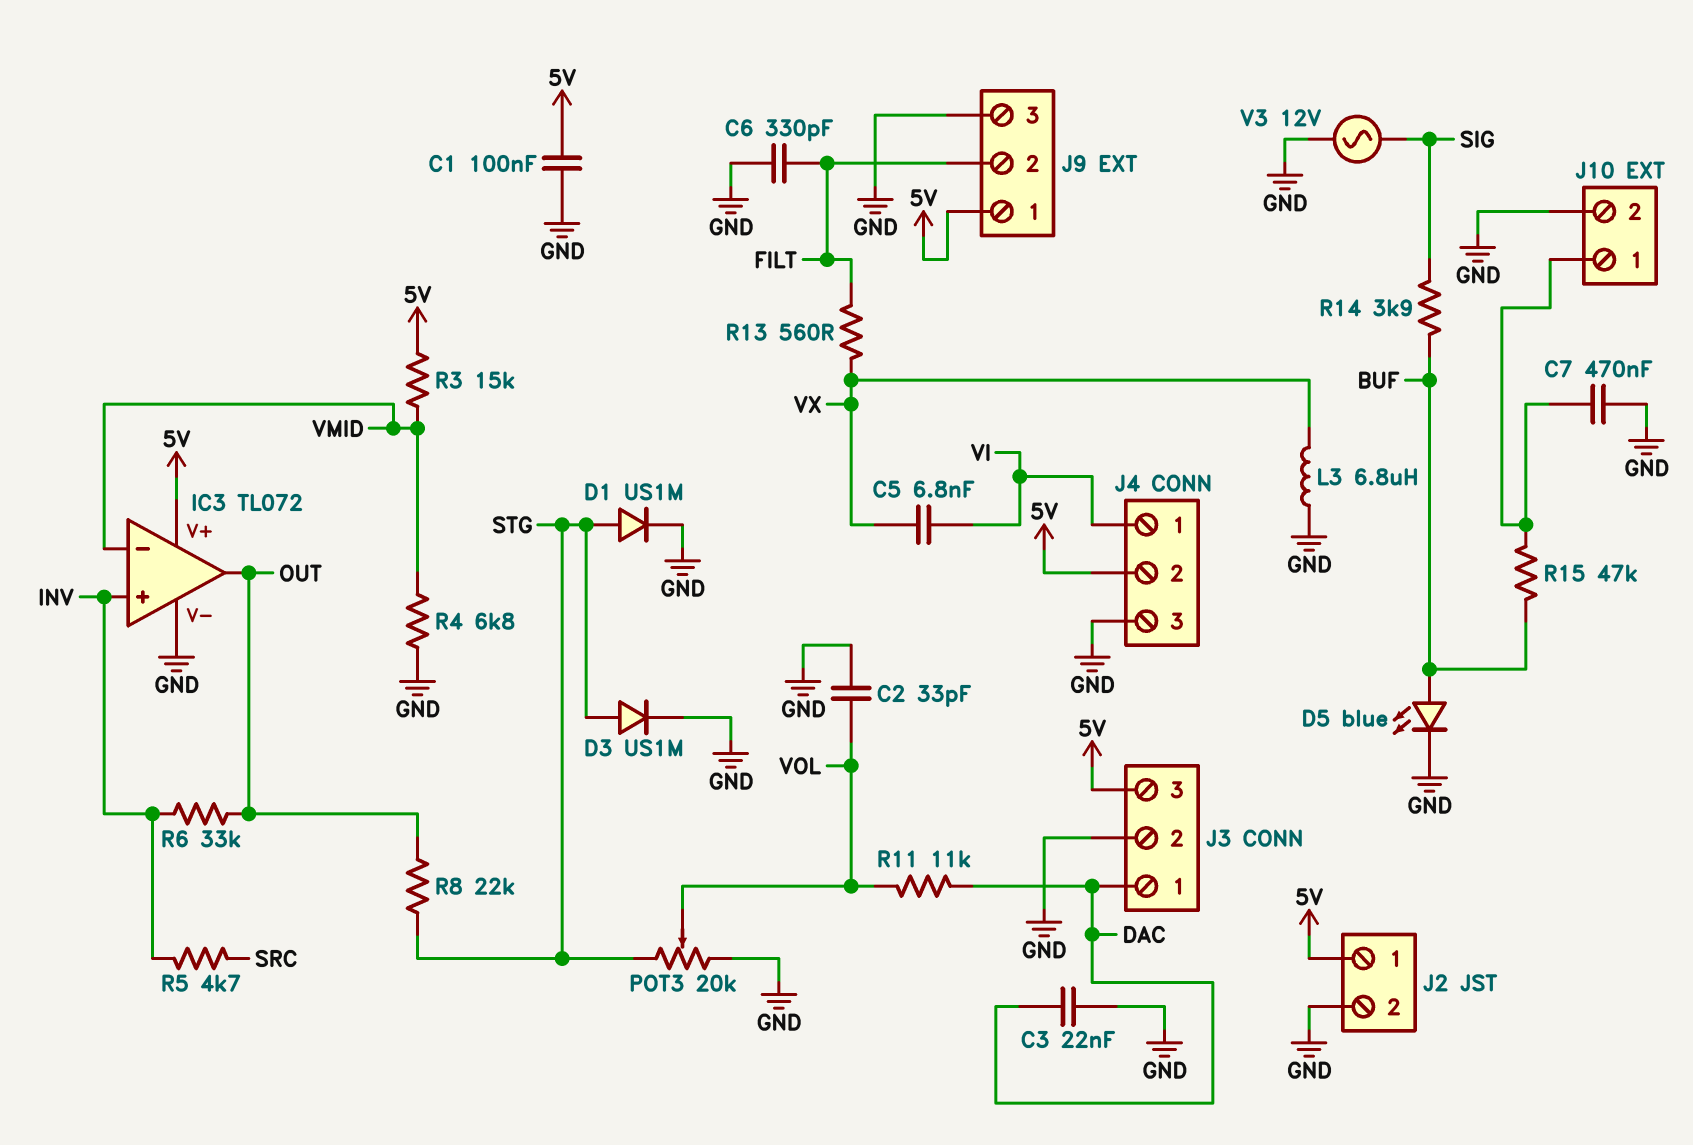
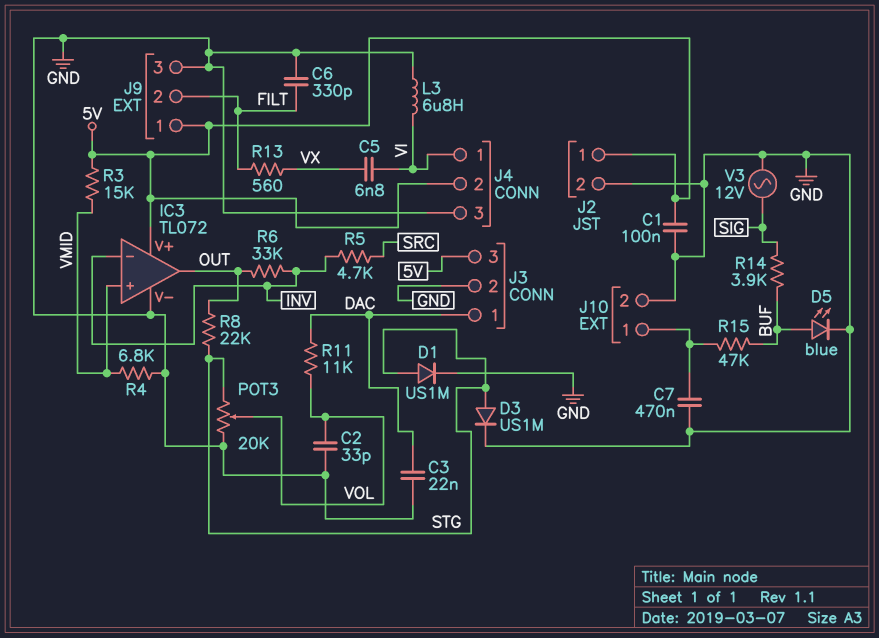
IC3 pin in+: INV -> VMID
IC3 pin in-: VMID -> INV
L3: 6.8uH (GND, VX) -> 6.8uH (GND, VI)

